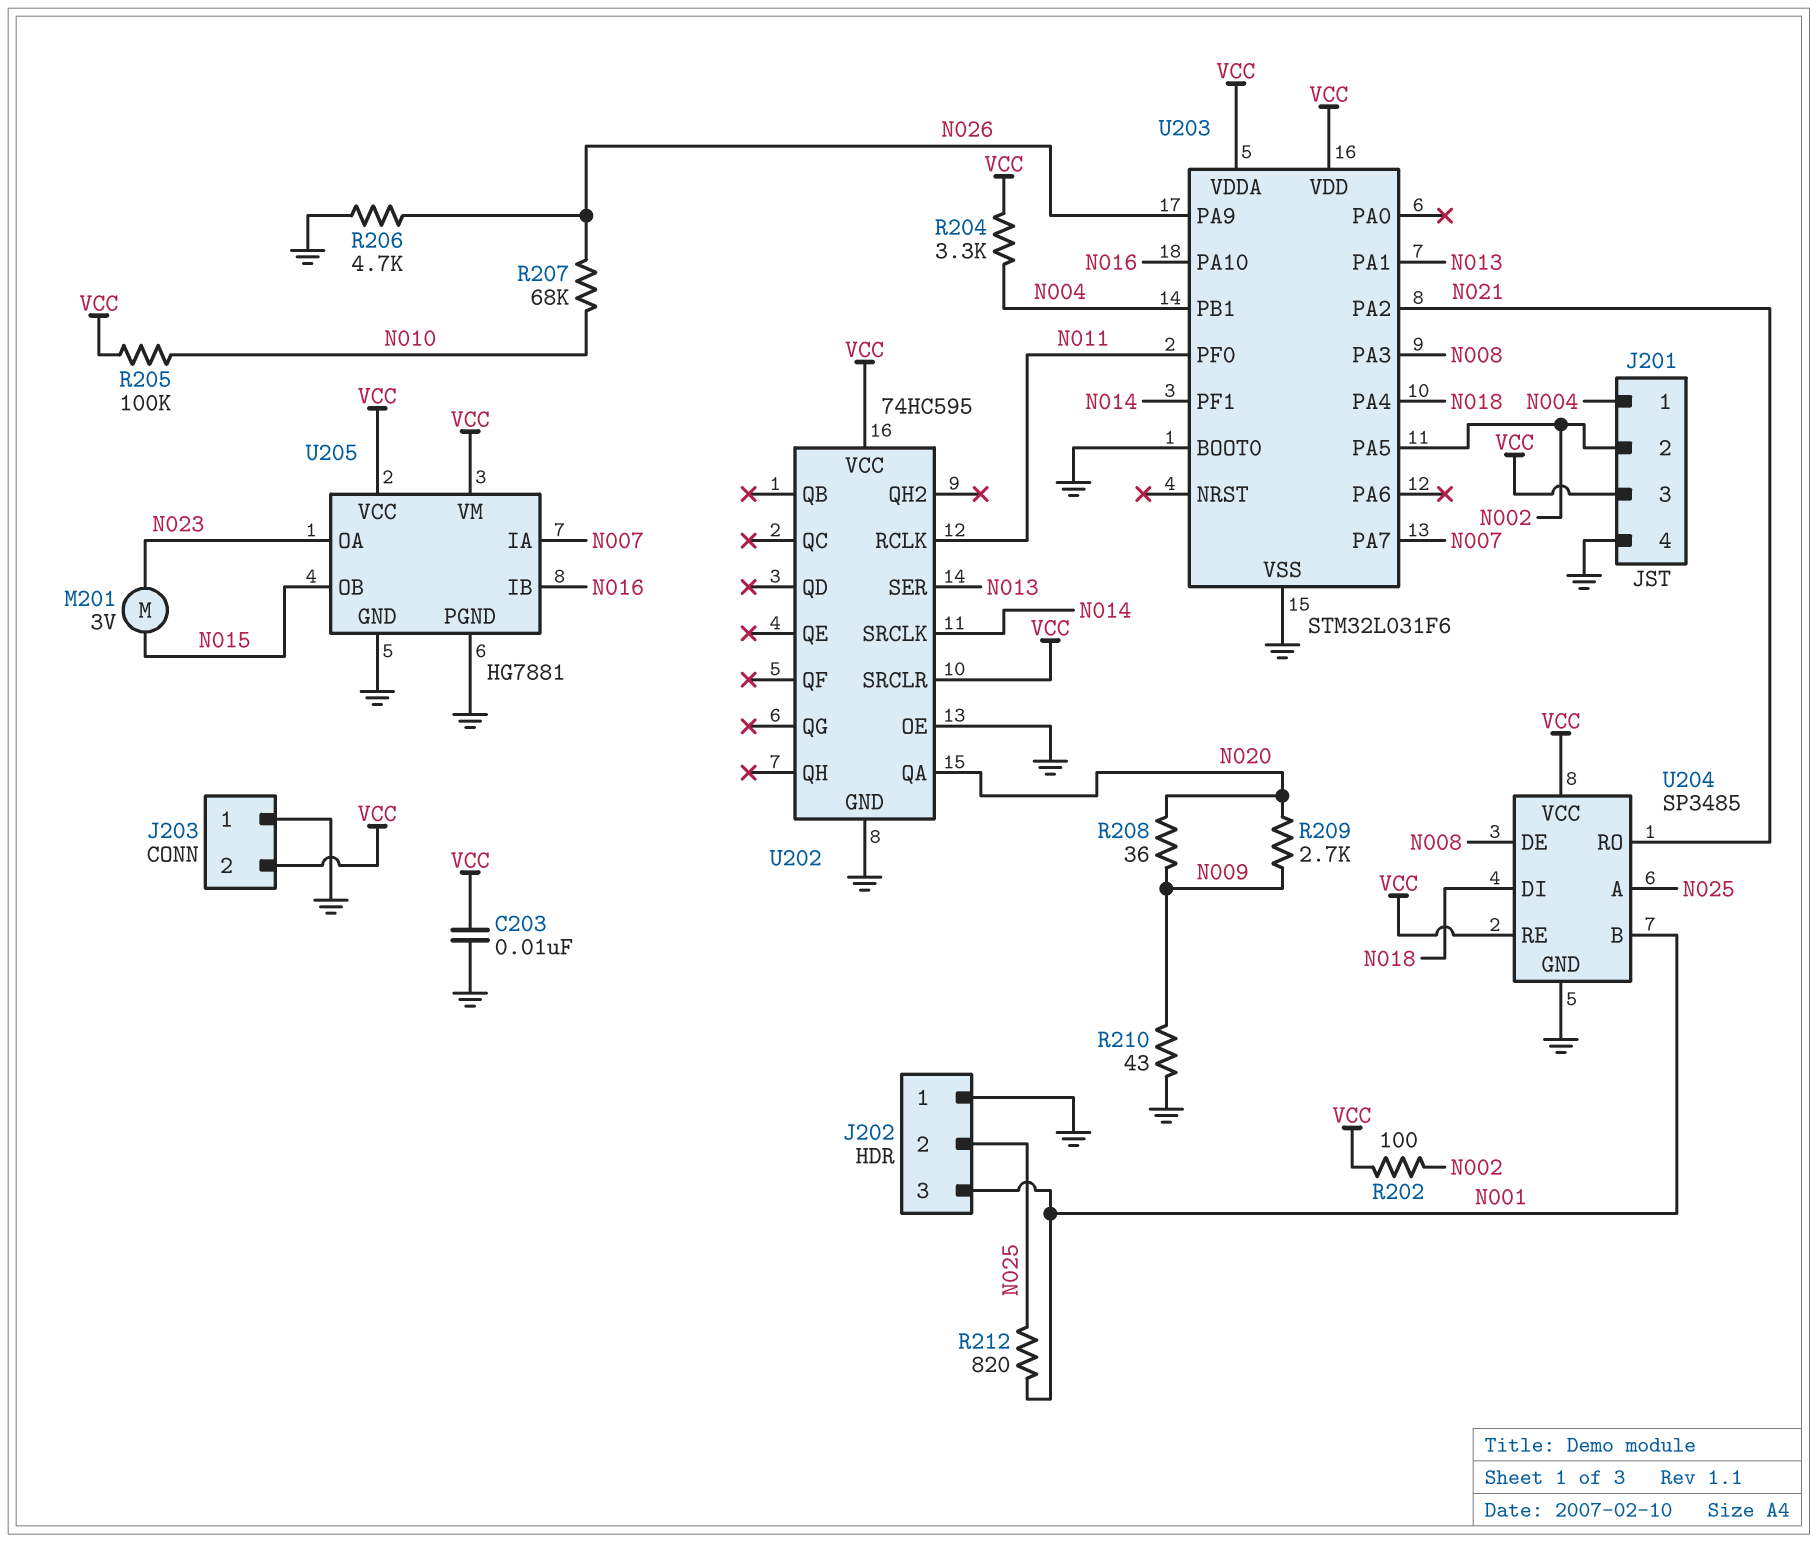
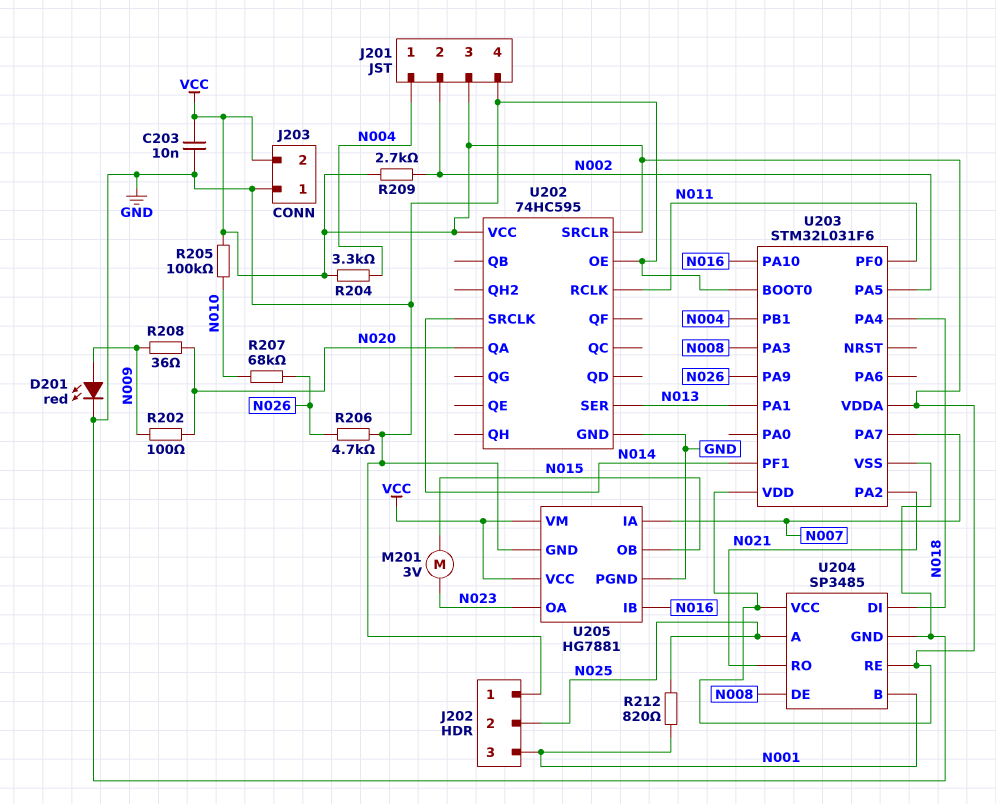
D201: none -> LED red (A N009, K GND)
R202: 100 (N002, VCC) -> 100 (N009, N020)
R209: 2.7k (N009, N020) -> 2.7k (N002, VCC)
R210: 43 (GND, N009) -> none

